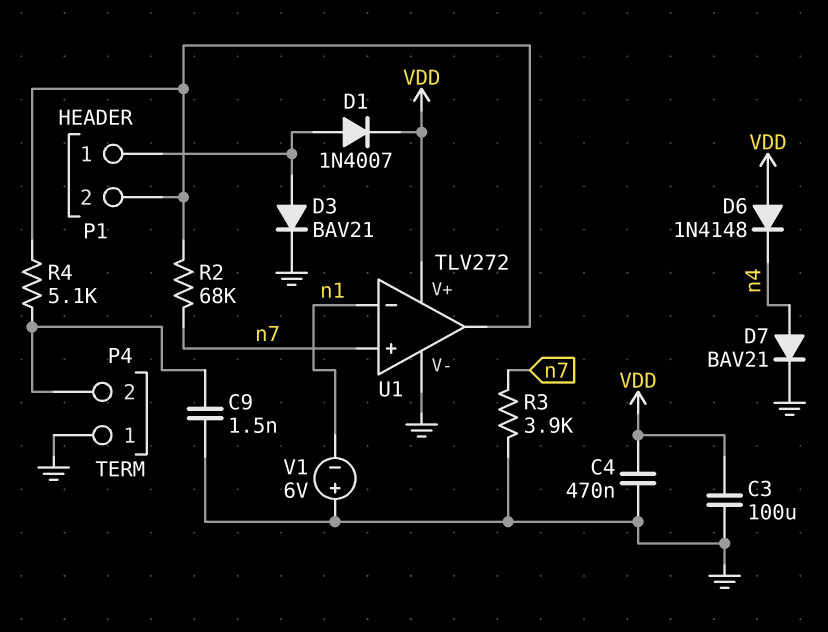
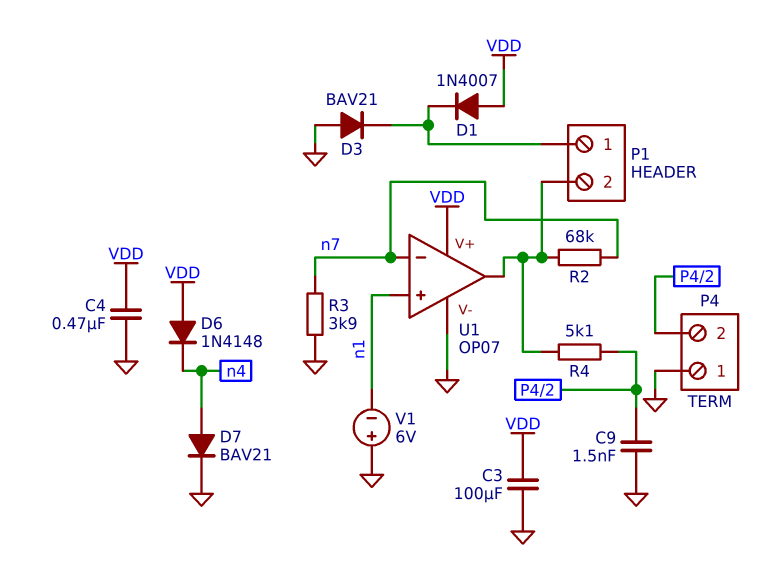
D1: diode 1N4007 (A P1/1, K VDD) -> diode 1N4007 (A VDD, K P1/1)
D3: diode BAV21 (A P1/1, K GND) -> diode BAV21 (A GND, K P1/1)
U1: TLV272 -> OP07
U1 pin in+: n7 -> n1
U1 pin in-: n1 -> n7

